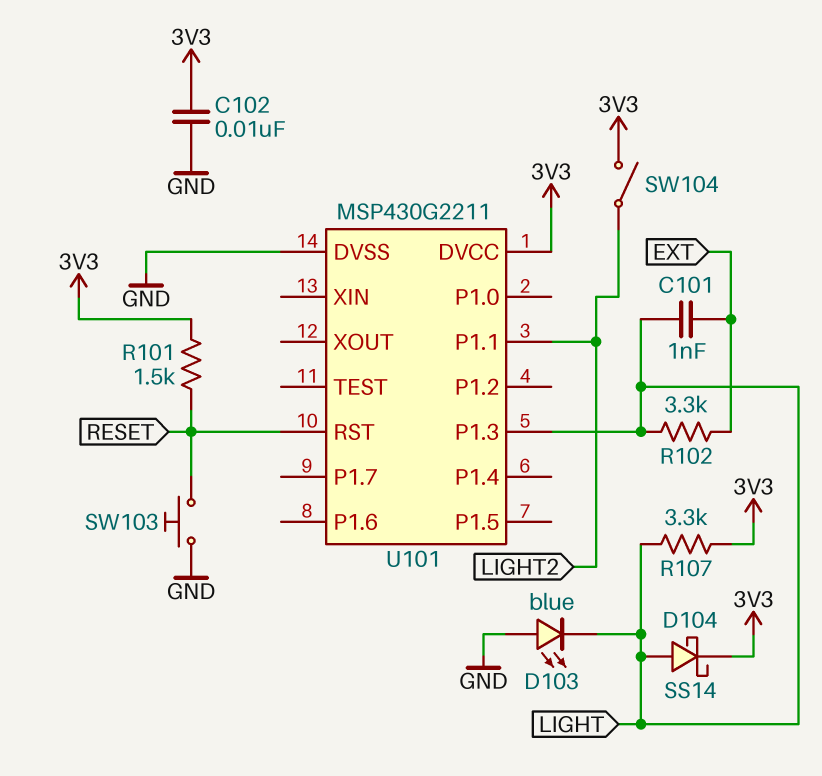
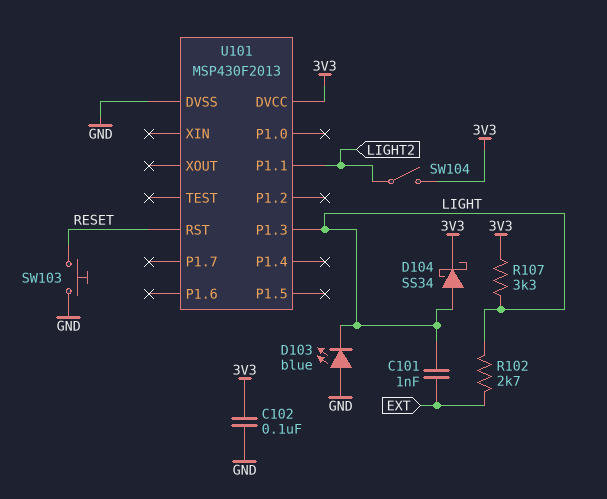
C102: 10nF (3V3, GND) -> 100nF (3V3, GND)
D104: schottky SS14 (A LIGHT, K 3V3) -> schottky SS34 (A LIGHT, K 3V3)
R101: 1.5k (3V3, RESET) -> none
R102: 3.3k (EXT, LIGHT) -> 2.7k (EXT, LIGHT)
U101: MSP430G2211 -> MSP430F2013

